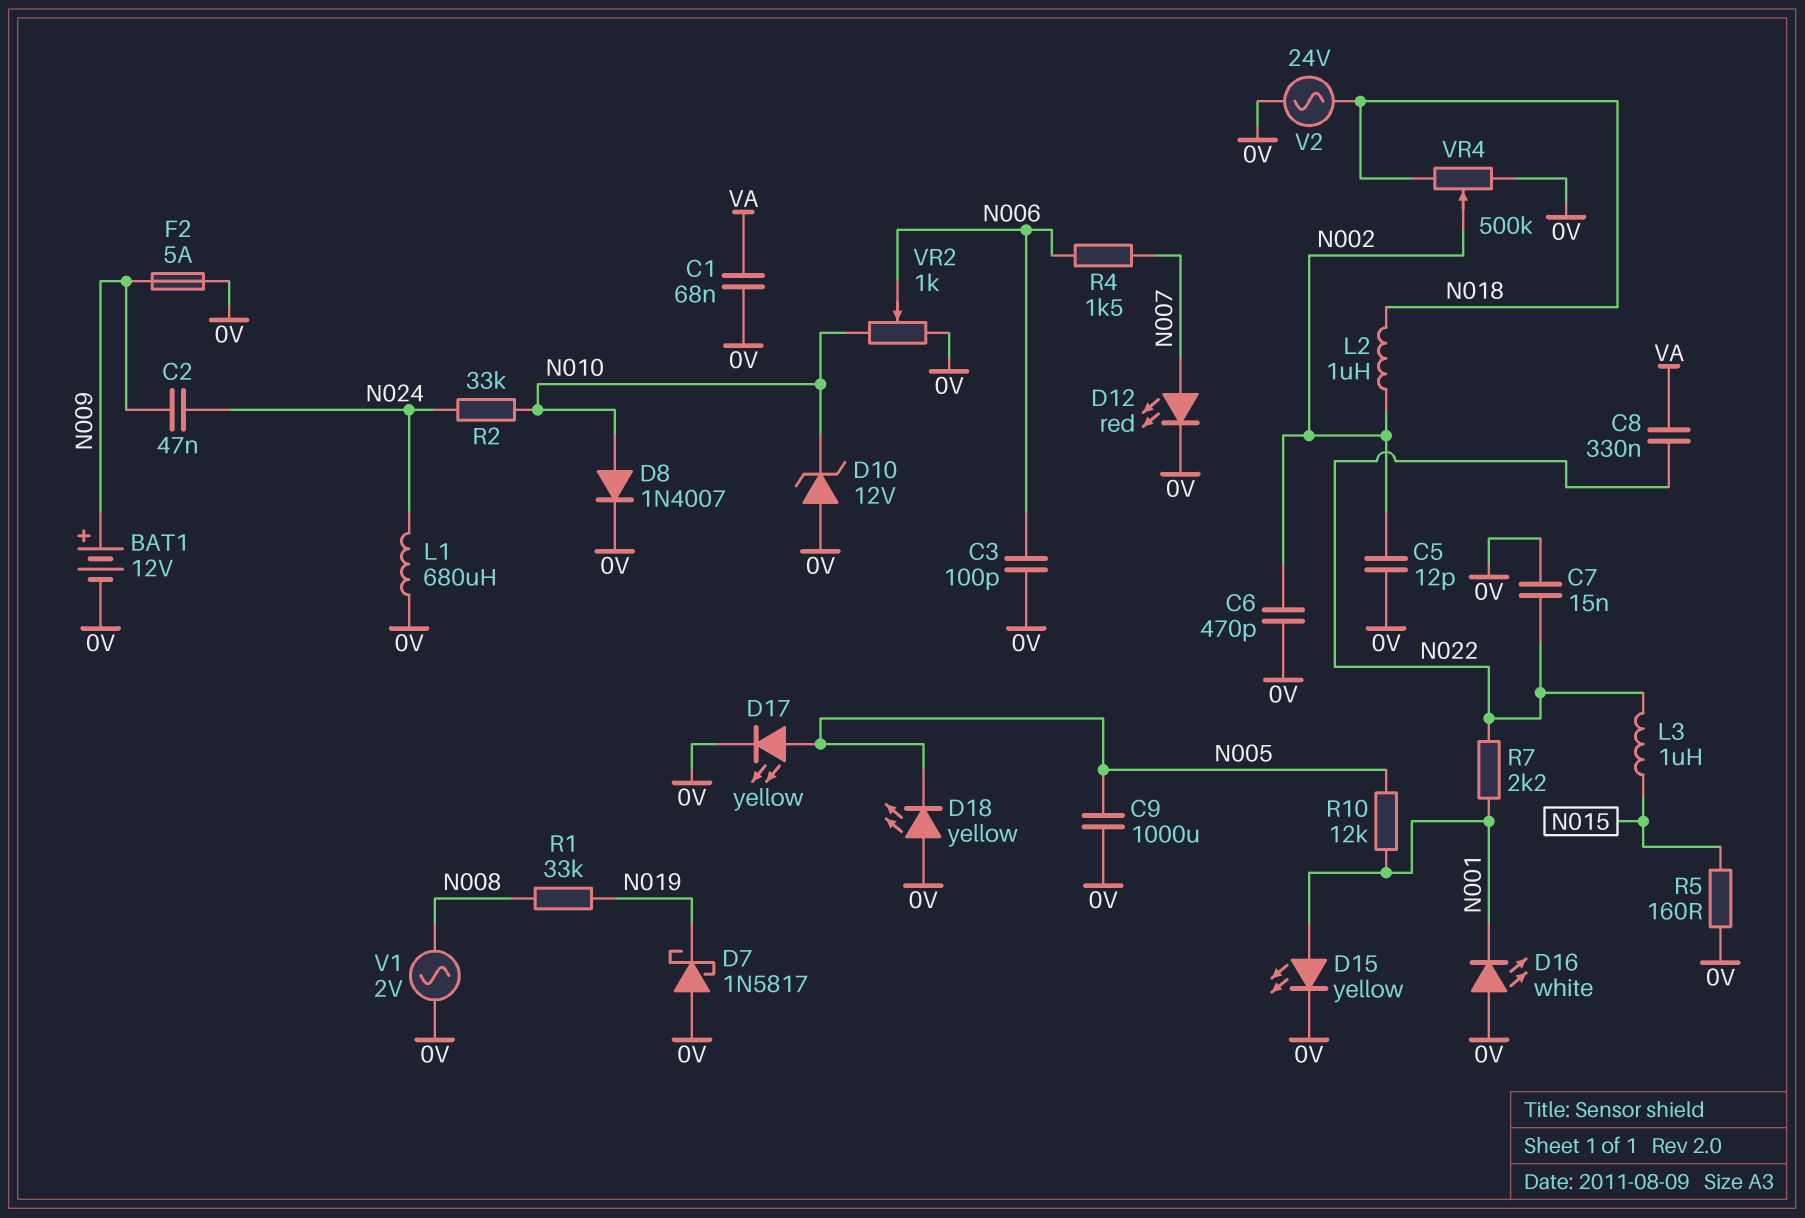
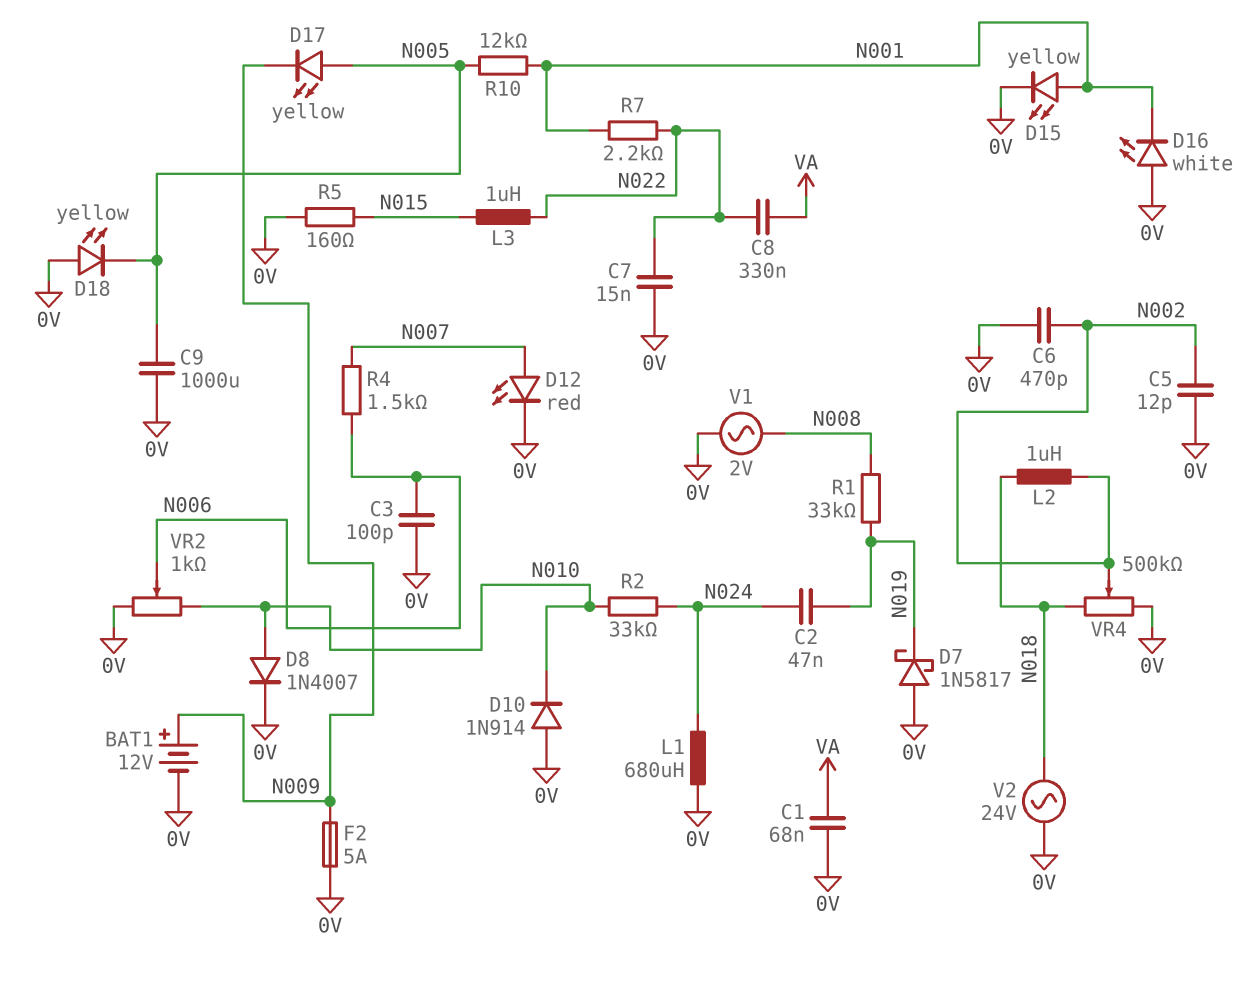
C2: 47nF (N009, N024) -> 47nF (N019, N024)
D10: zener 12V (A 0V, K N010) -> diode 1N914 (A 0V, K N010)
D17: LED yellow (A N005, K 0V) -> LED yellow (A N005, K N009)

